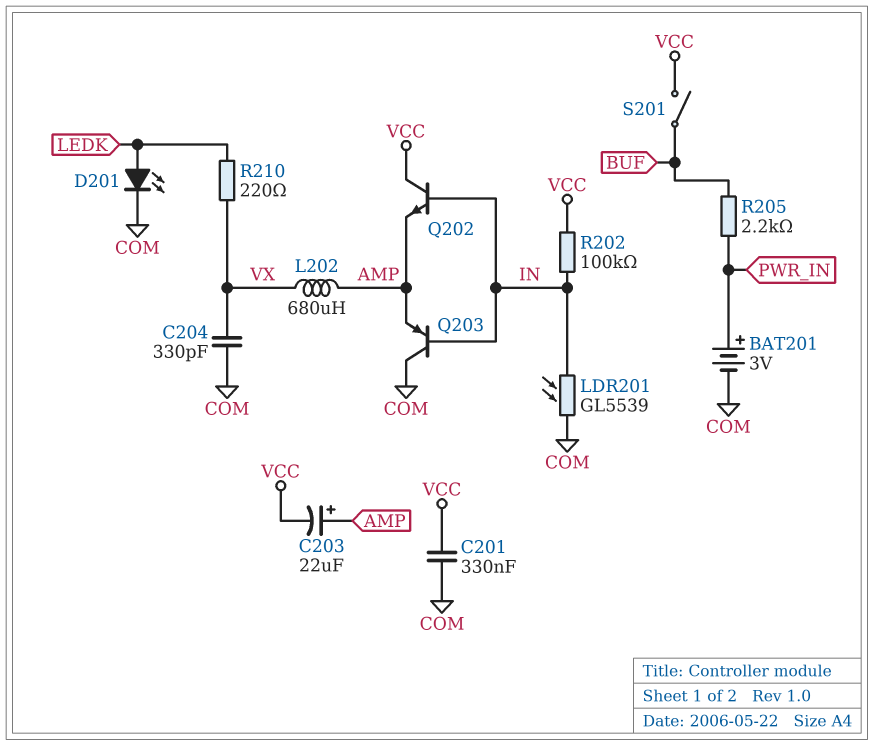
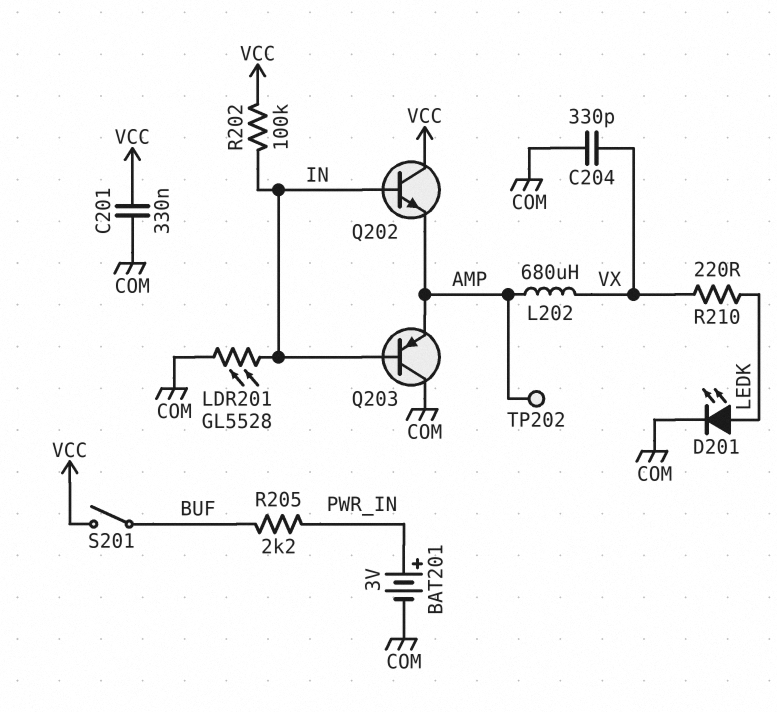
C203: 22uF (plus AMP, minus VCC) -> none
LDR201: GL5539 (COM, IN) -> GL5528 (COM, IN)
TP202: none -> test point (AMP)

